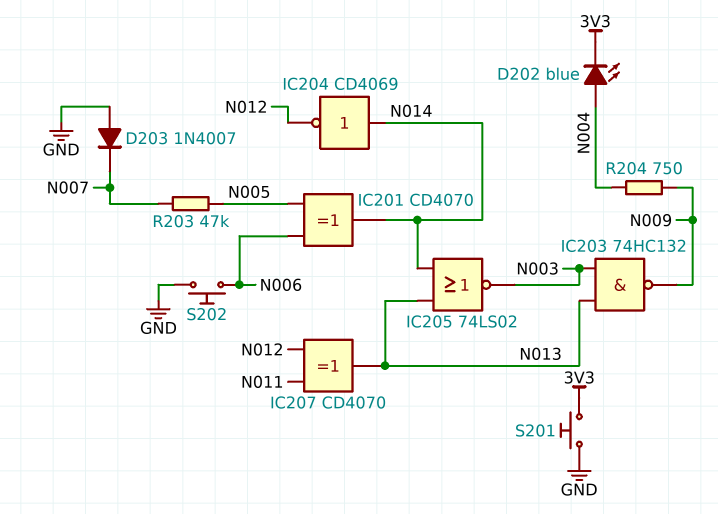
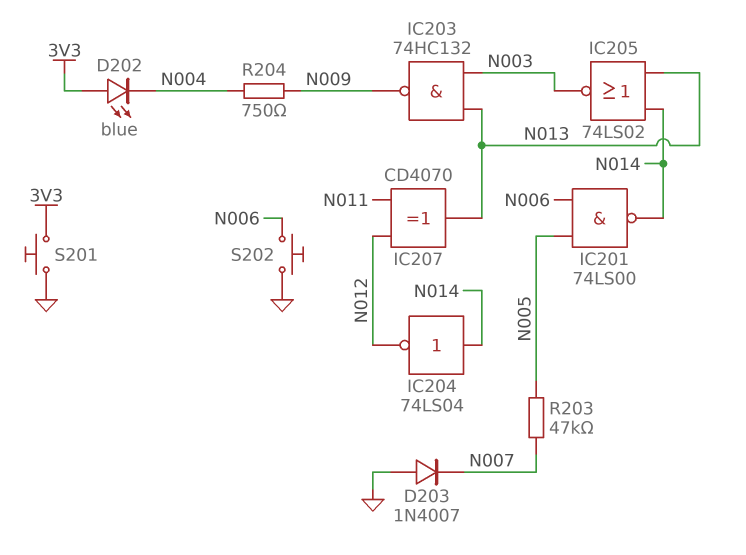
D202: LED blue (A N004, K 3V3) -> LED blue (A 3V3, K N004)
IC201: XOR CD4070 (in N005, in N006, out N014) -> NAND 74LS00 (in N005, in N006, out N014)
IC204: NOT CD4069 (in N014, out N012) -> NOT 74LS04 (in N014, out N012)

